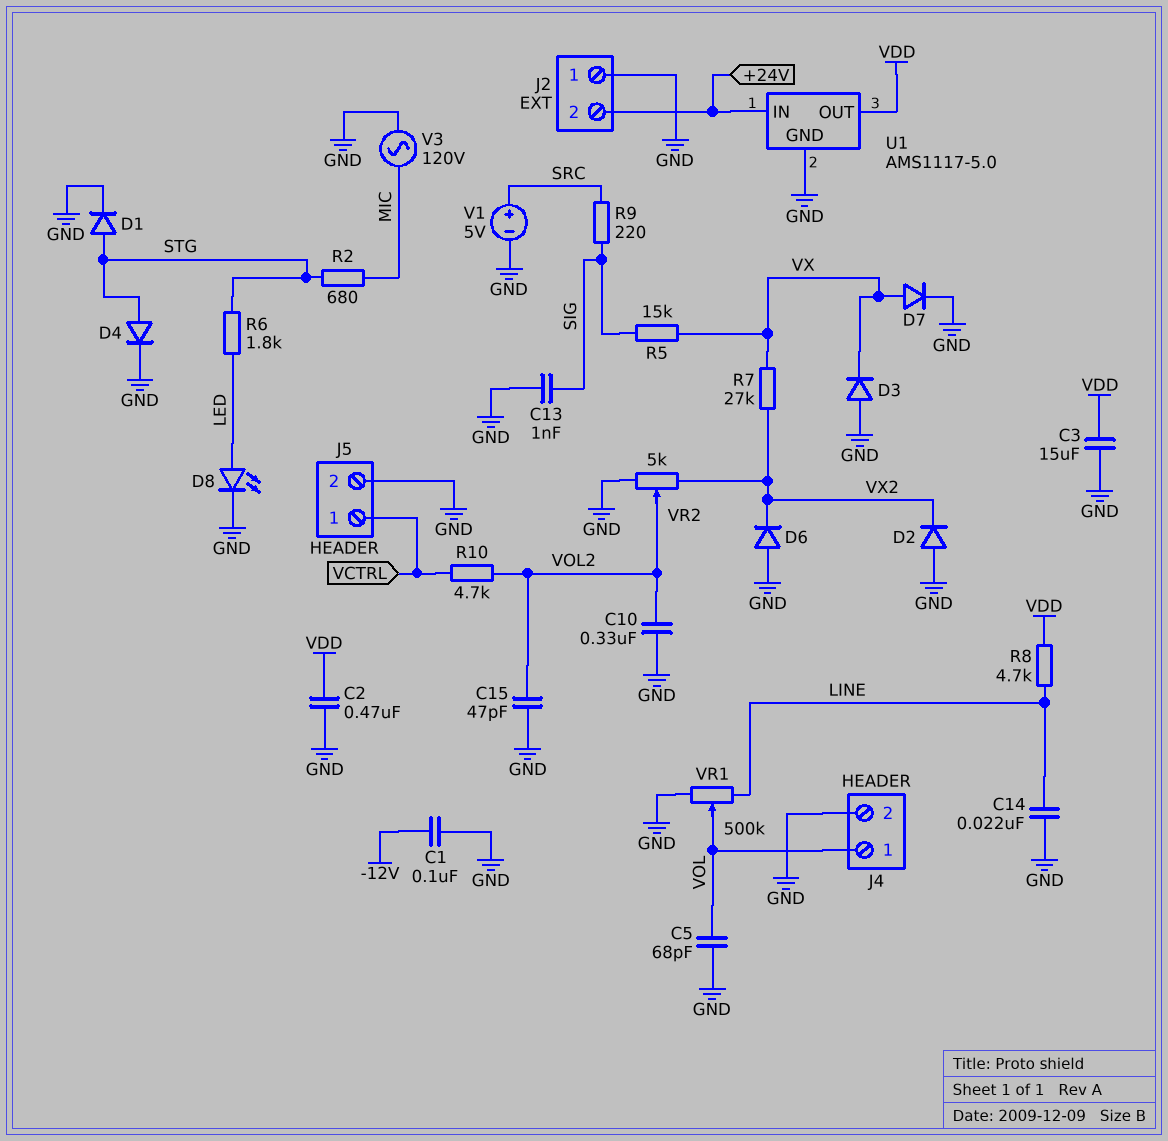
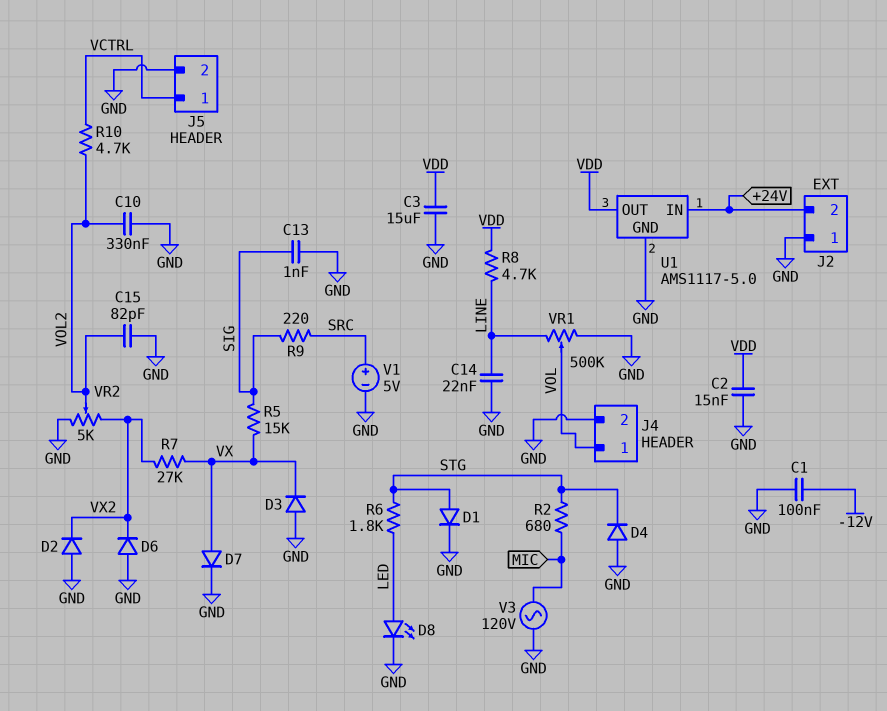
C2: 470nF (GND, VDD) -> 15nF (GND, VDD)
C5: 68pF (GND, VOL) -> none
C15: 47pF (GND, VOL2) -> 82pF (GND, VOL2)
D4: diode (A STG, K GND) -> diode (A GND, K STG)

